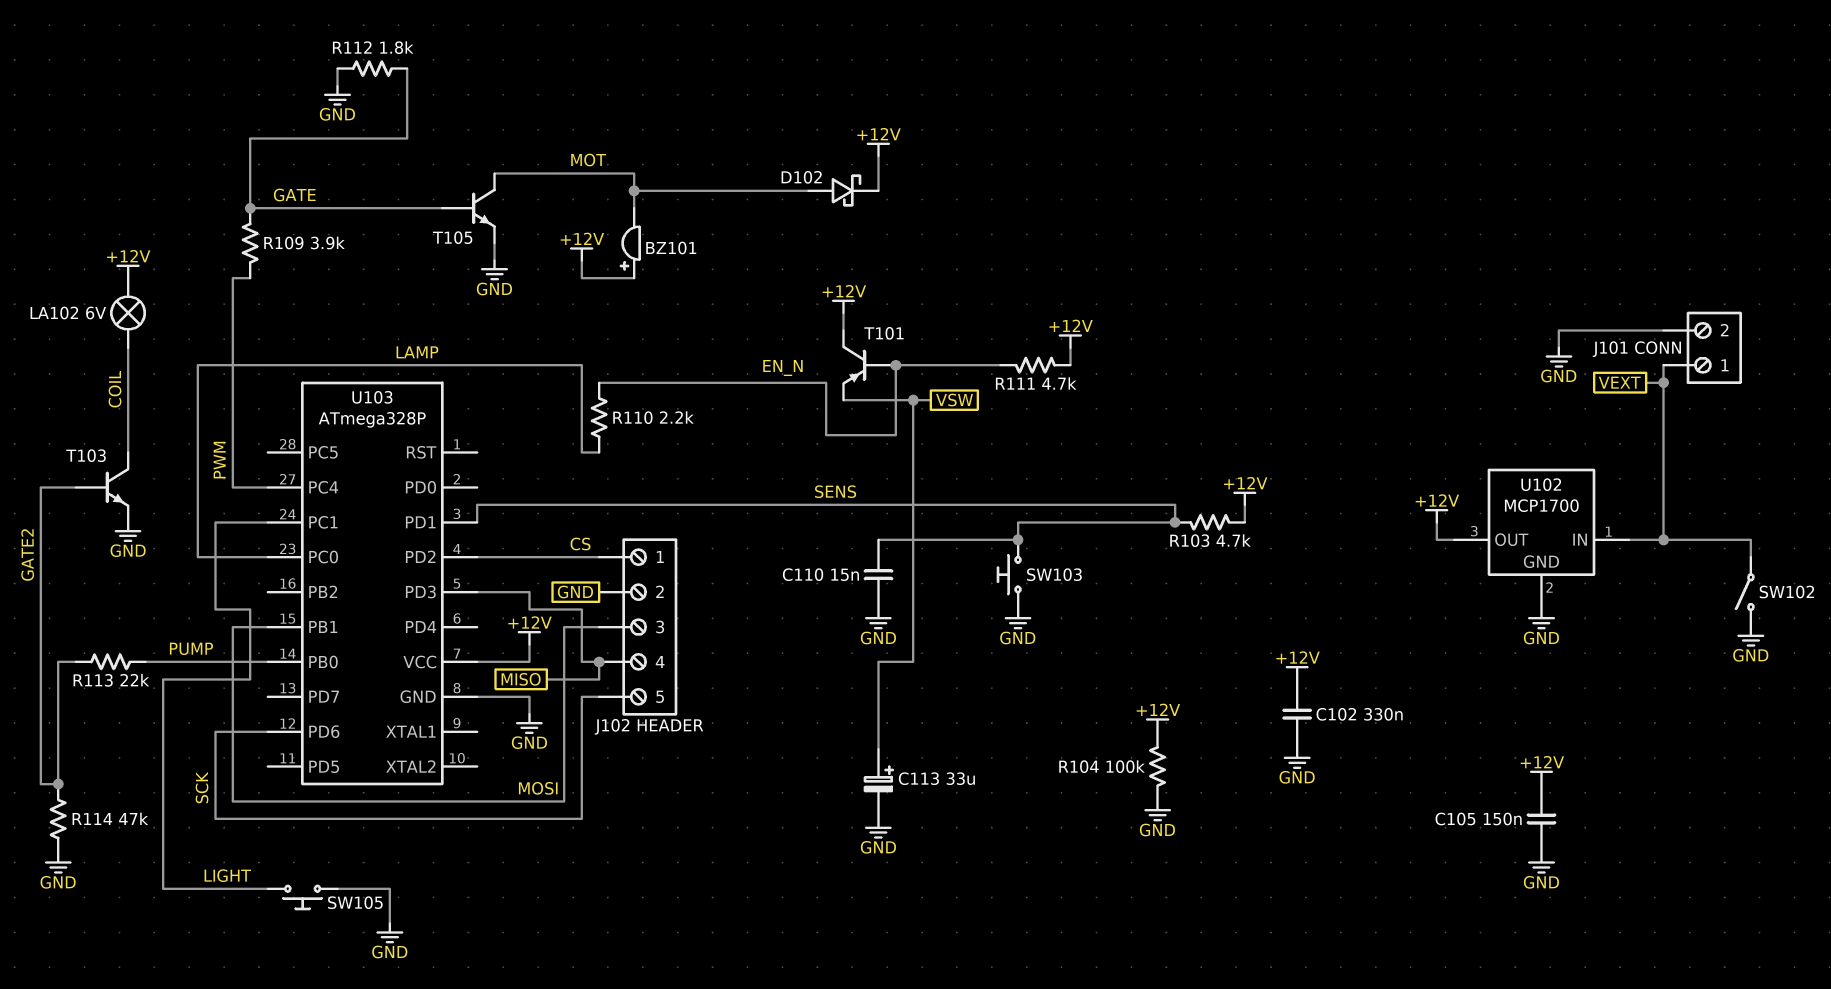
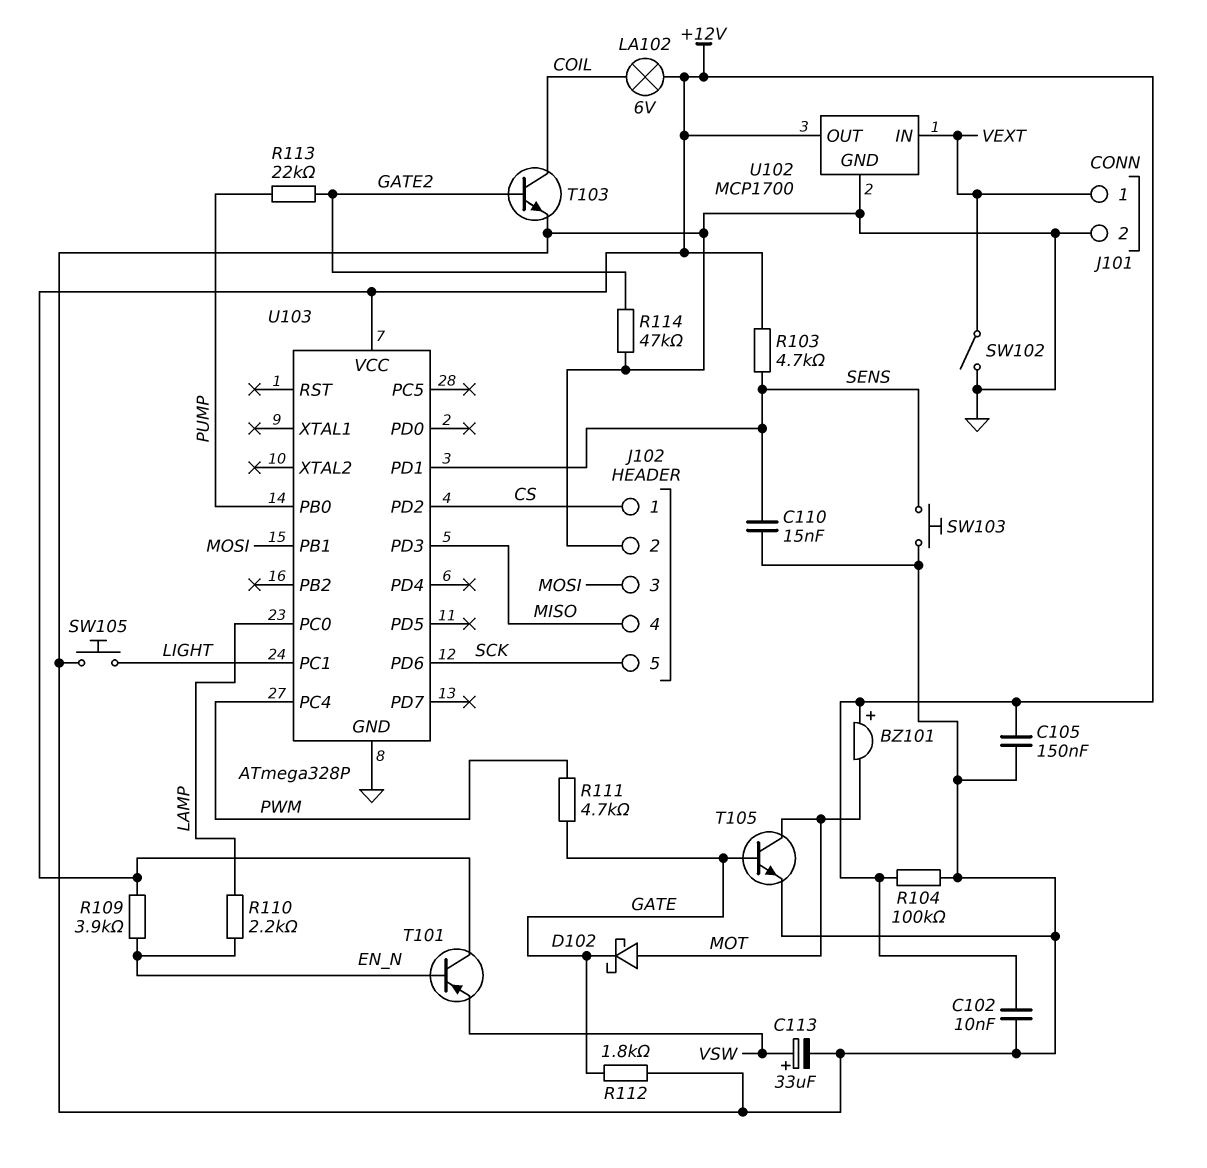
C102: 330nF (+12V, GND) -> 10nF (+12V, GND)
D102: schottky (A MOT, K +12V) -> schottky (A MOT, K GATE)
R109: 3.9k (GATE, PWM) -> 3.9k (+12V, EN_N)
R111: 4.7k (+12V, EN_N) -> 4.7k (GATE, PWM)

